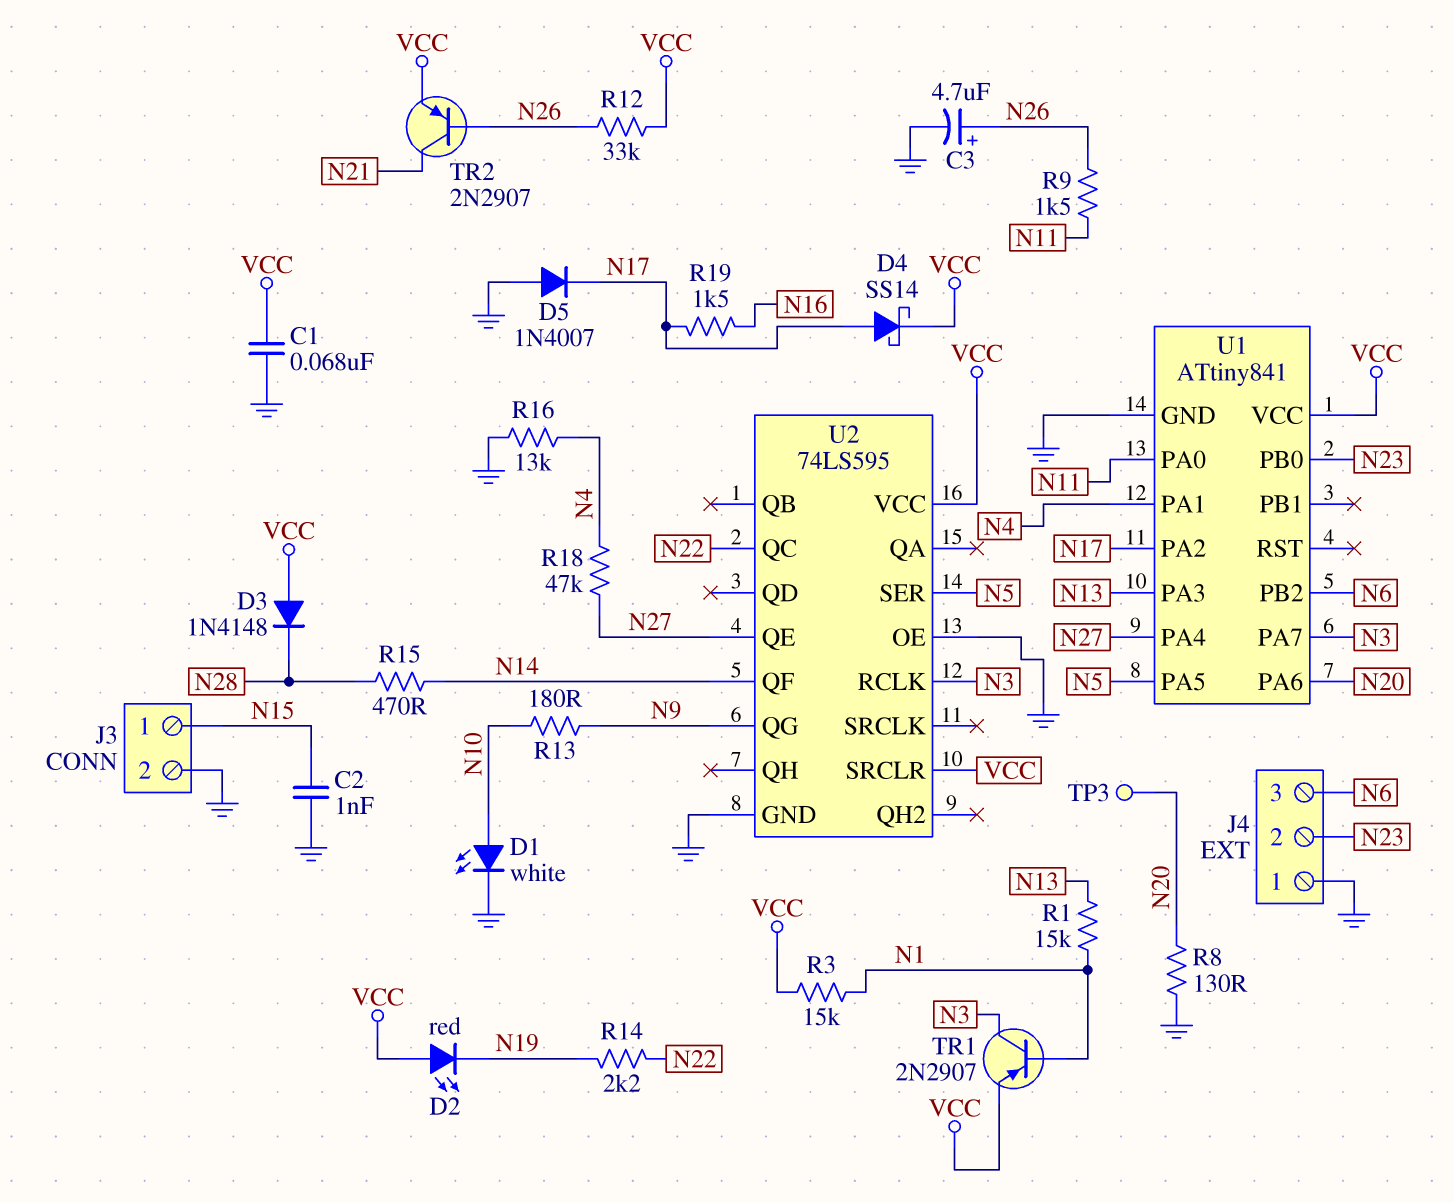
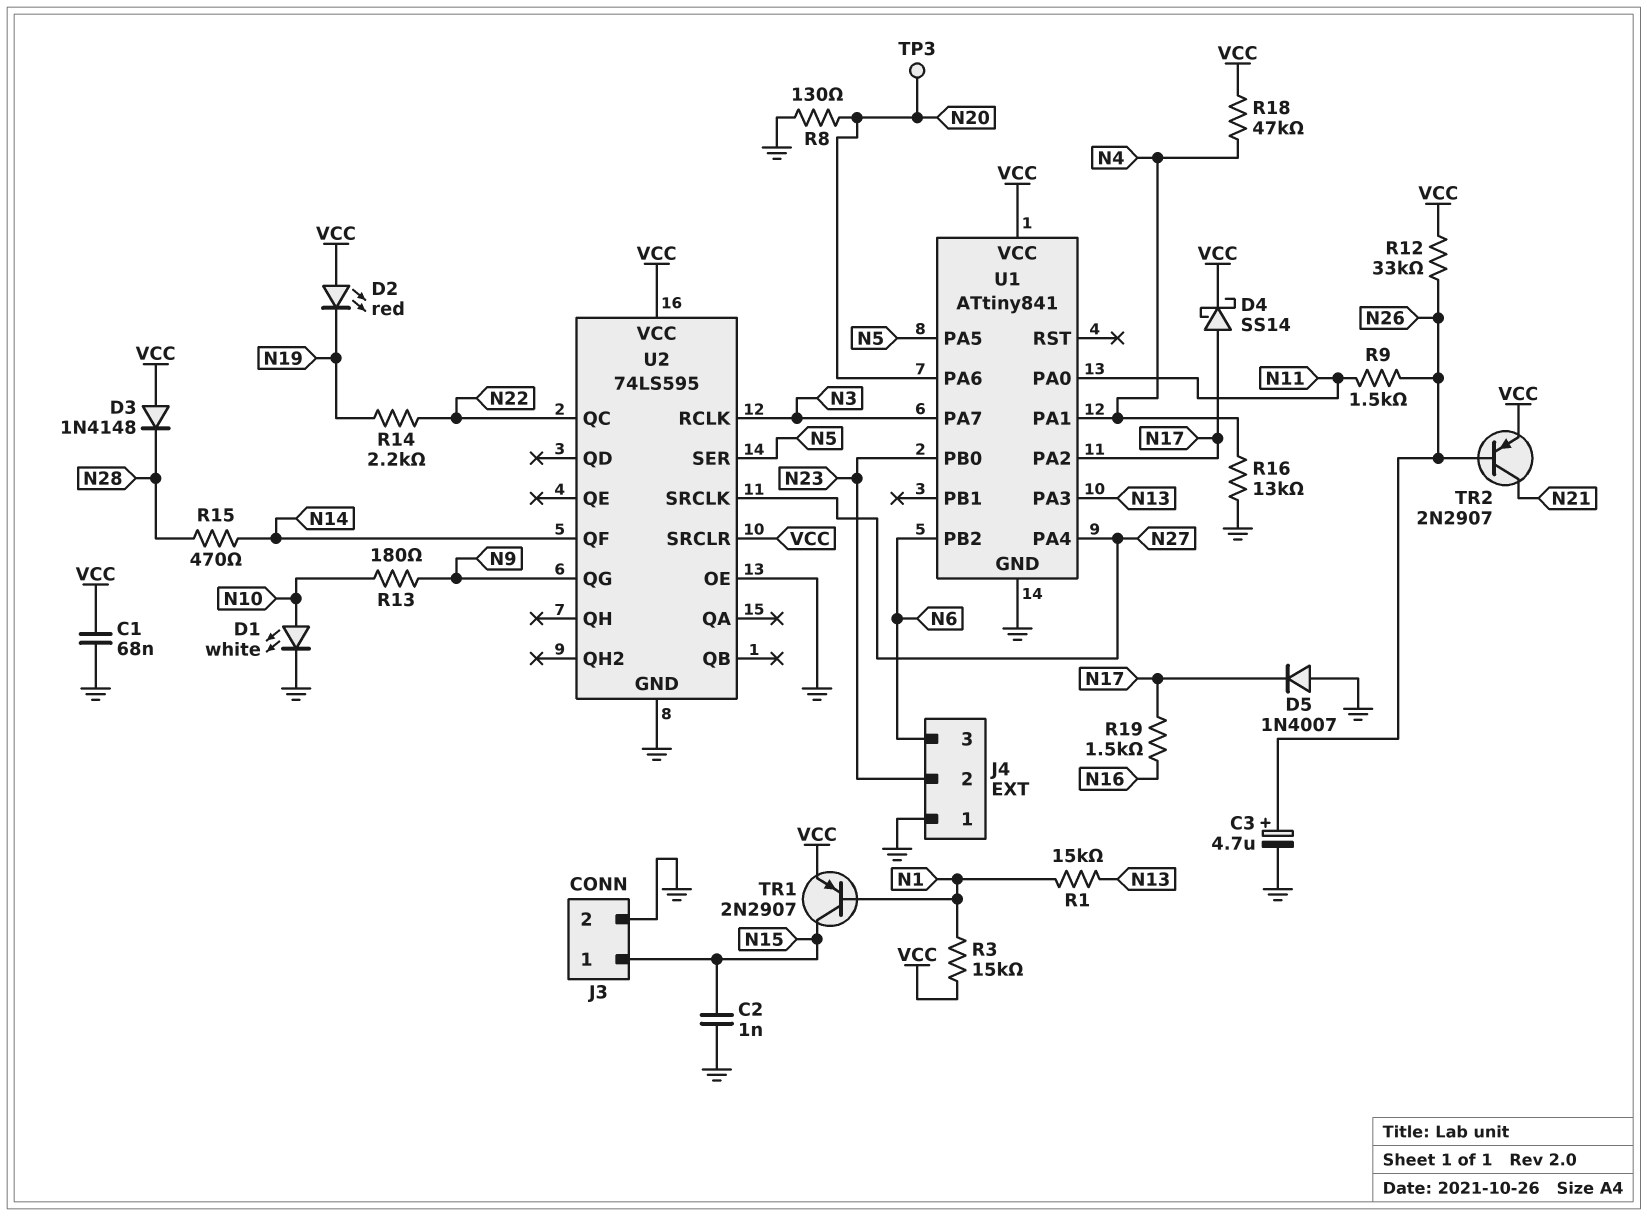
R18: 47k (N4, N27) -> 47k (N4, VCC)
TR1: PNP 2N2907 (B N1, C N3, E VCC) -> PNP 2N2907 (B N1, C N15, E VCC)
U2 pin QE: N27 -> none
U2 pin SRCLK: none -> N27

